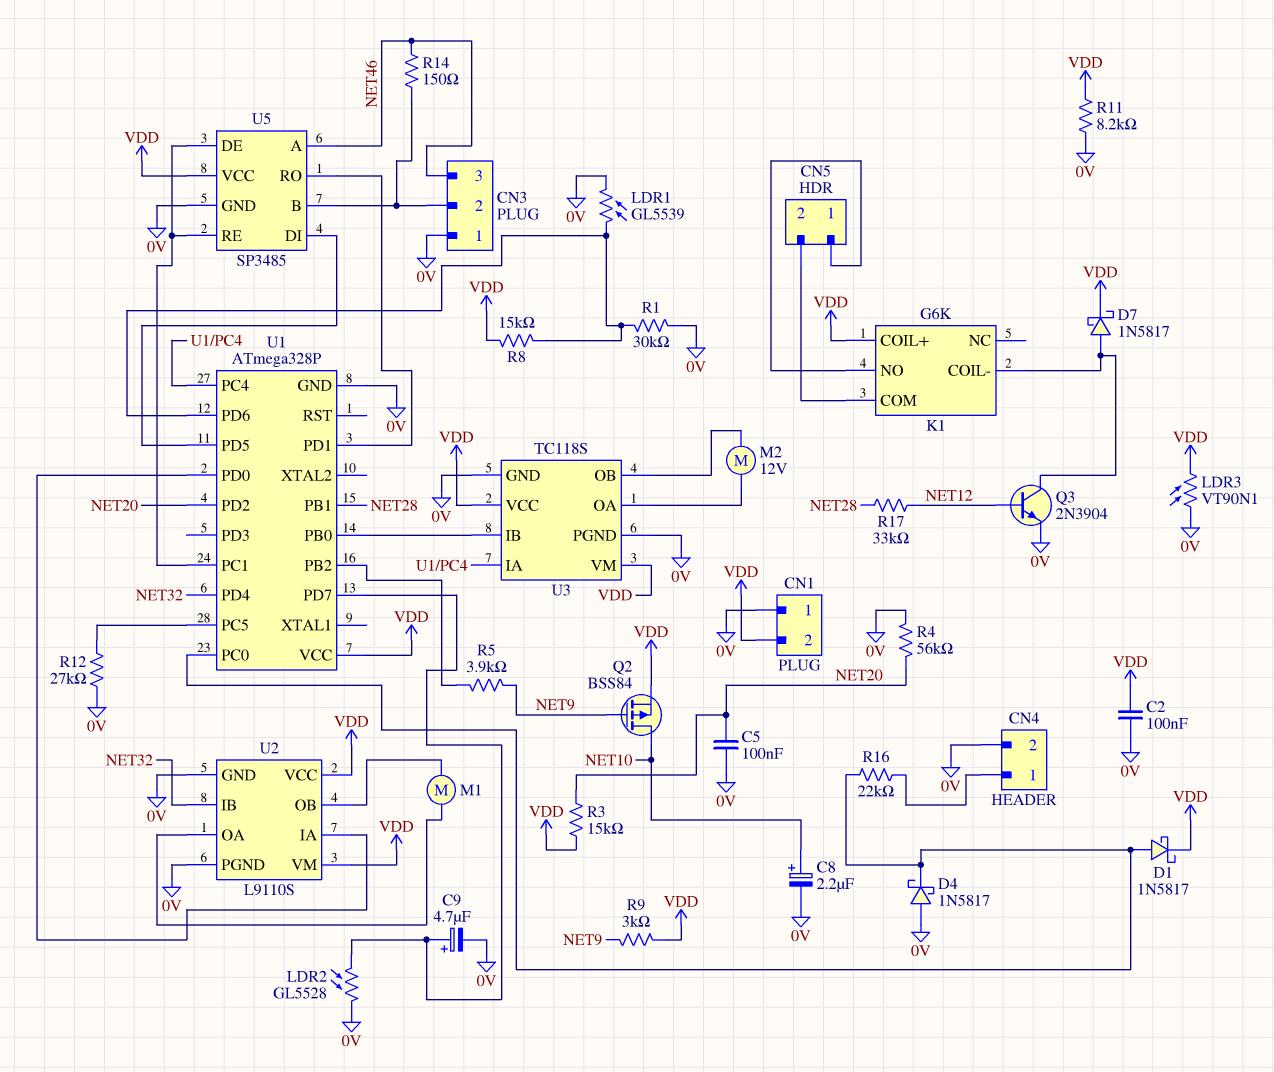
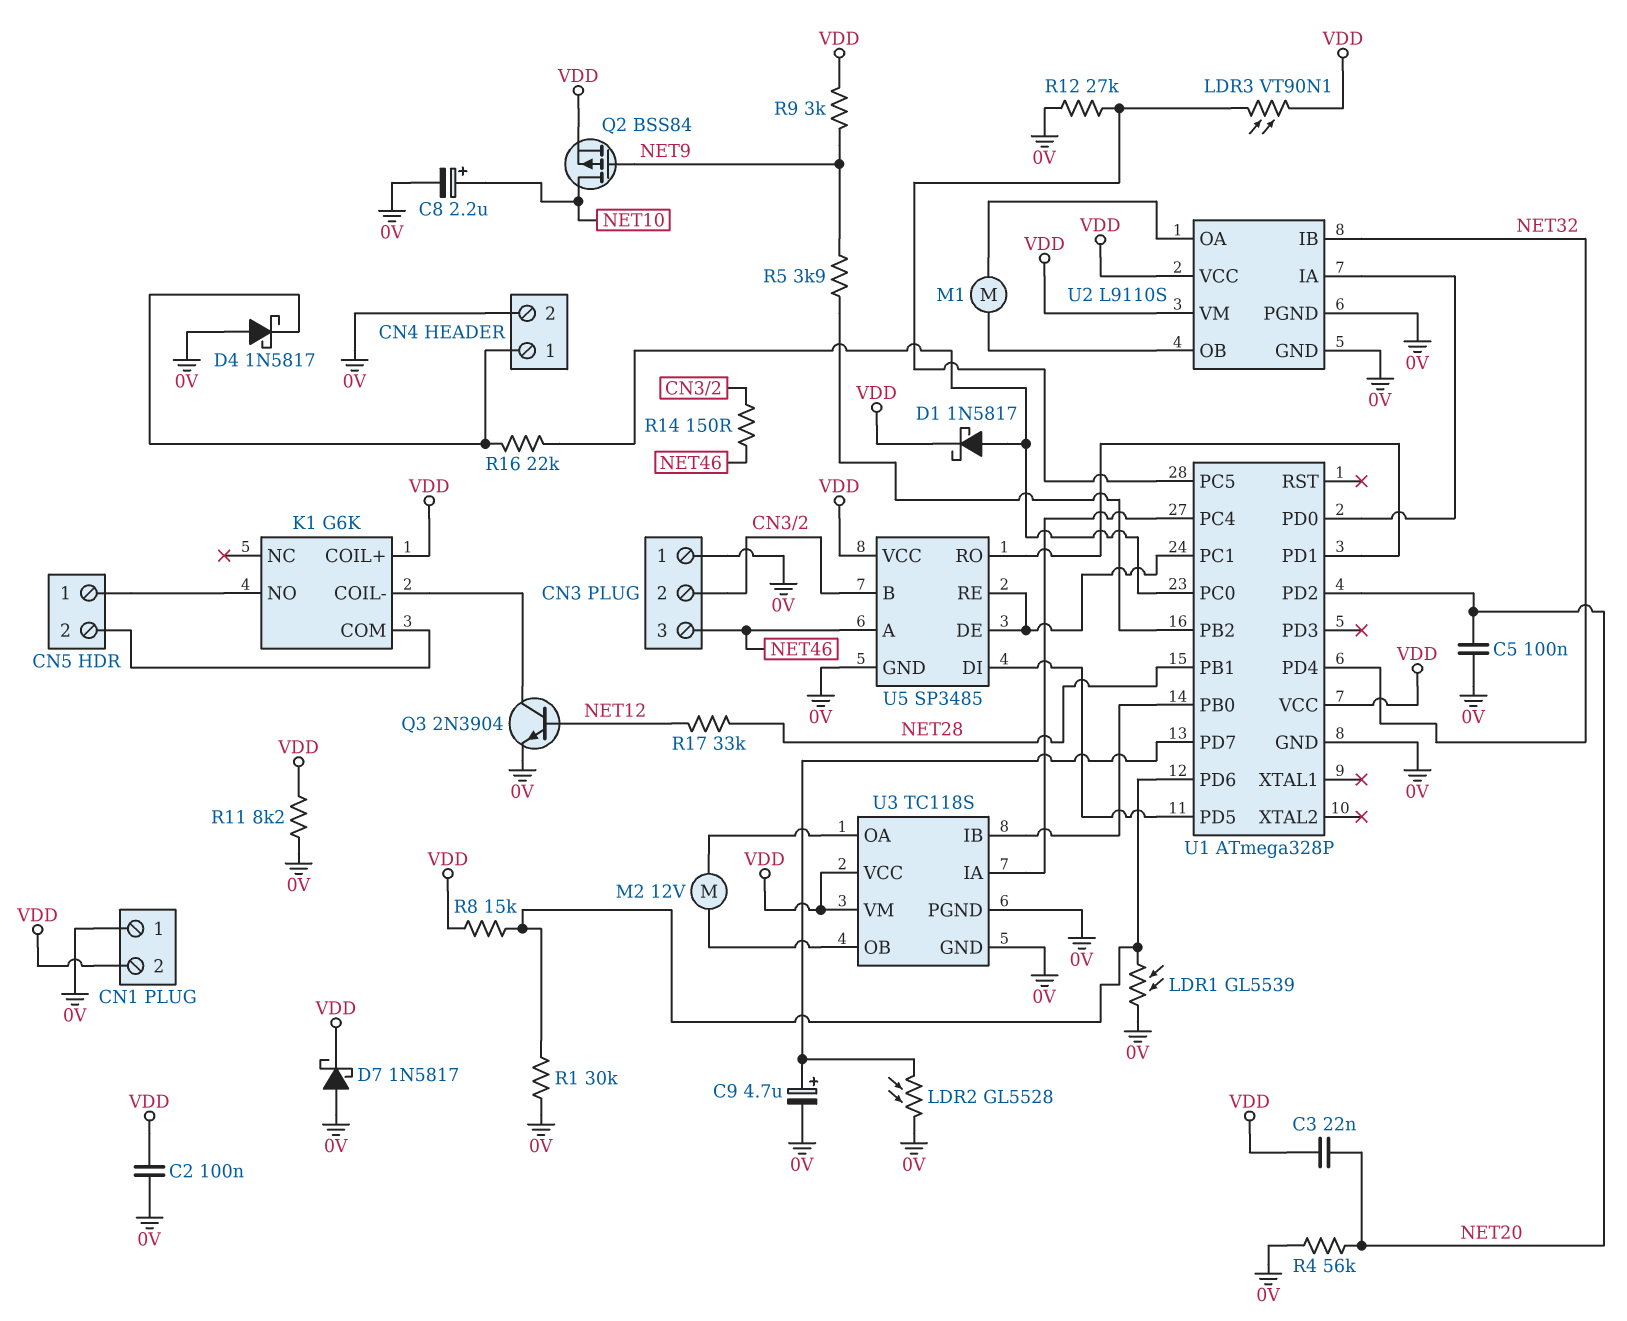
C3: none -> 22nF (NET20, VDD)
D4: schottky 1N5817 (A 0V, K U1/PC0) -> schottky 1N5817 (A 0V, K CN4/1)
D7: schottky 1N5817 (A K1/COIL-, K VDD) -> schottky 1N5817 (A 0V, K VDD)
LDR3: VT90N1 (0V, VDD) -> VT90N1 (U1/PC5, VDD)
R3: 15k (NET20, VDD) -> none

